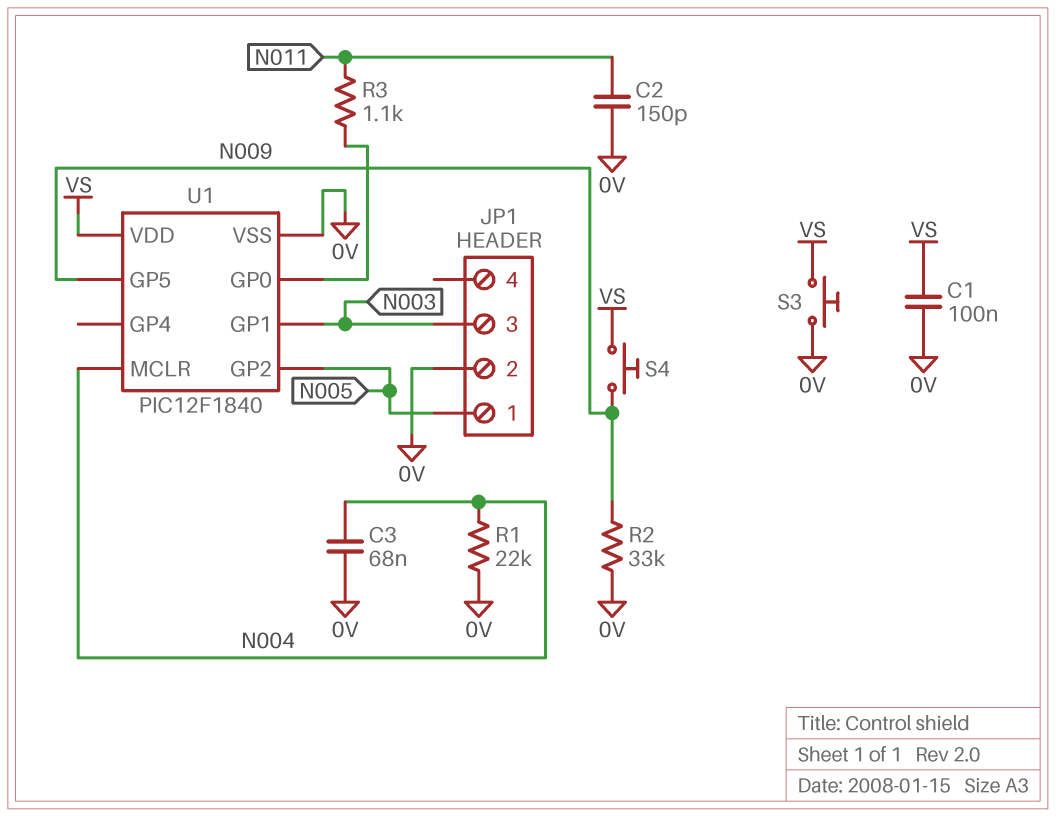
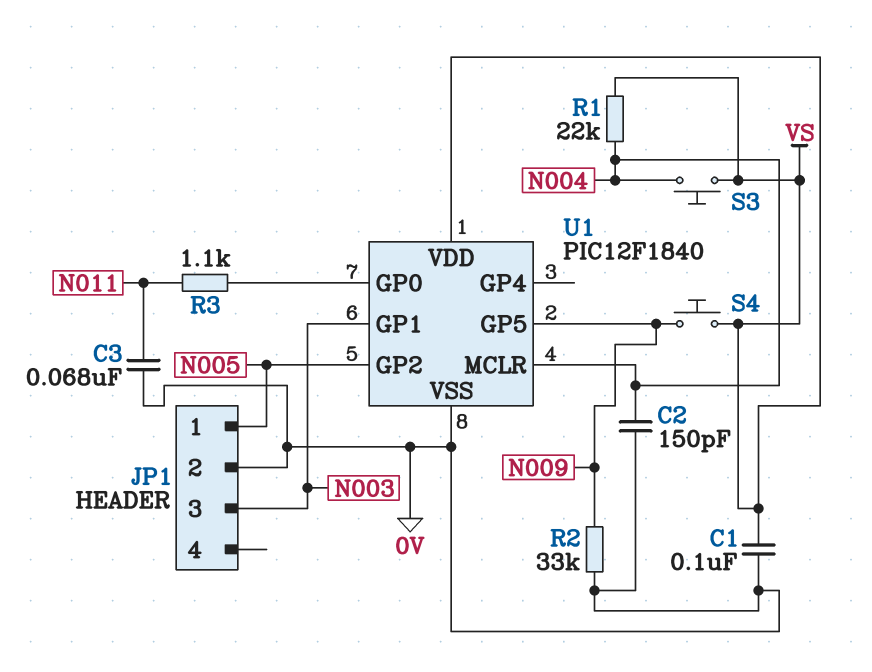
C2: 150pF (0V, N011) -> 150pF (0V, N004)
C3: 68nF (0V, N004) -> 68nF (0V, N011)
R1: 22k (0V, N004) -> 22k (N004, VS)
S3: button (0V, VS) -> button (N004, VS)

